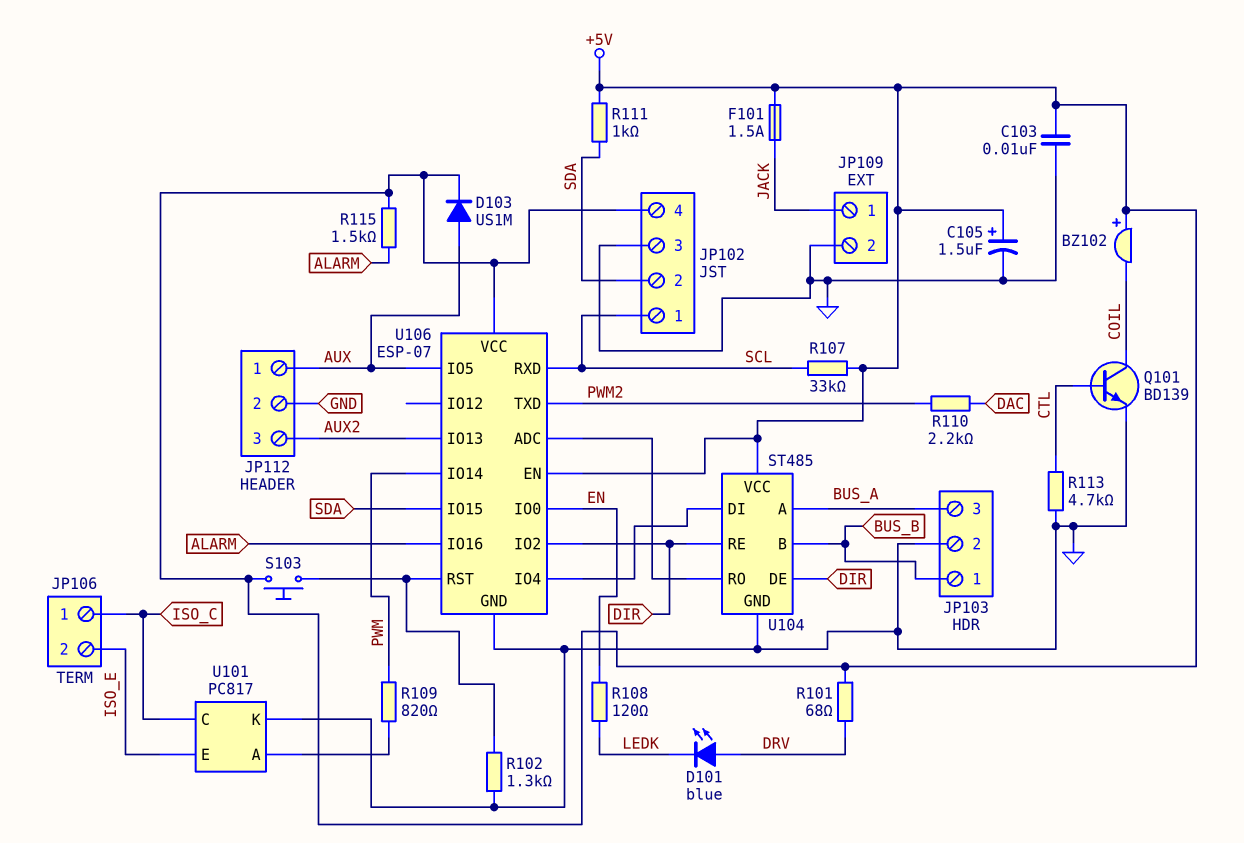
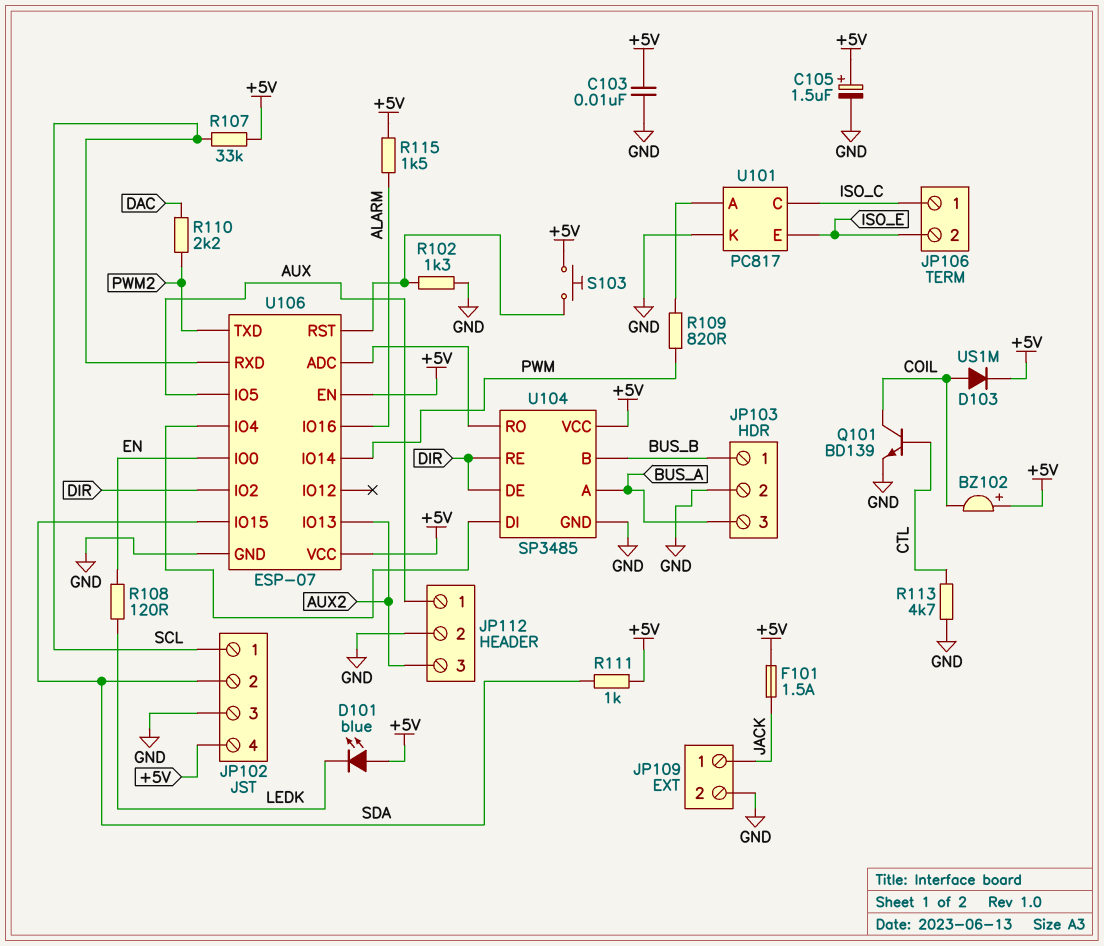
D101: LED blue (A DRV, K LEDK) -> LED blue (A +5V, K LEDK)
D103: diode US1M (A AUX, K +5V) -> diode US1M (A COIL, K +5V)
R101: 68 (+5V, DRV) -> none
U104: ST485 -> SP3485

